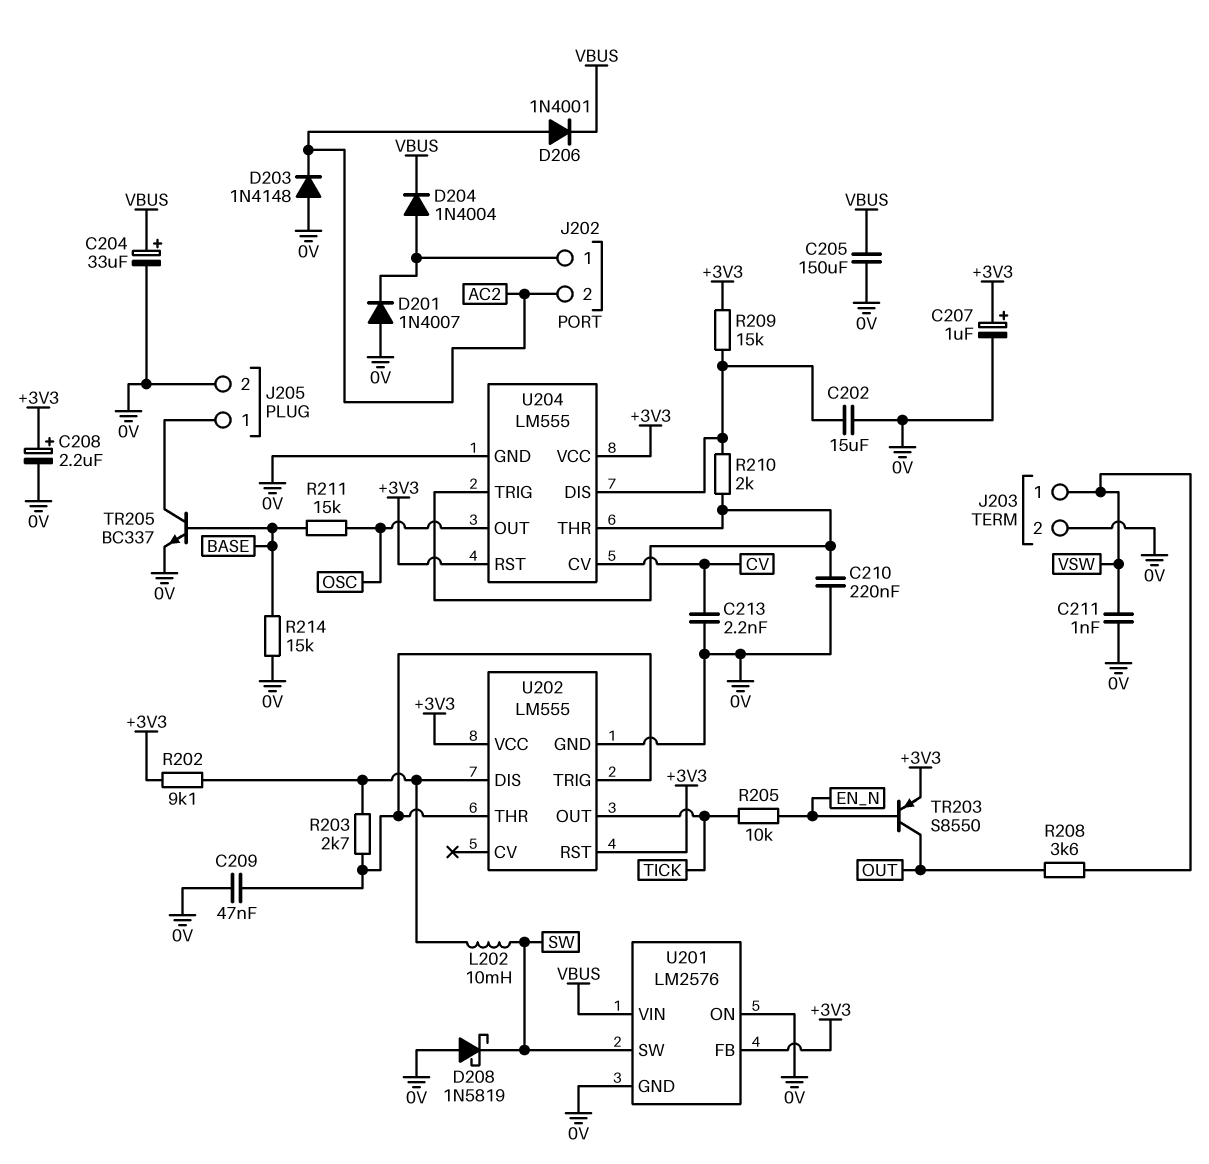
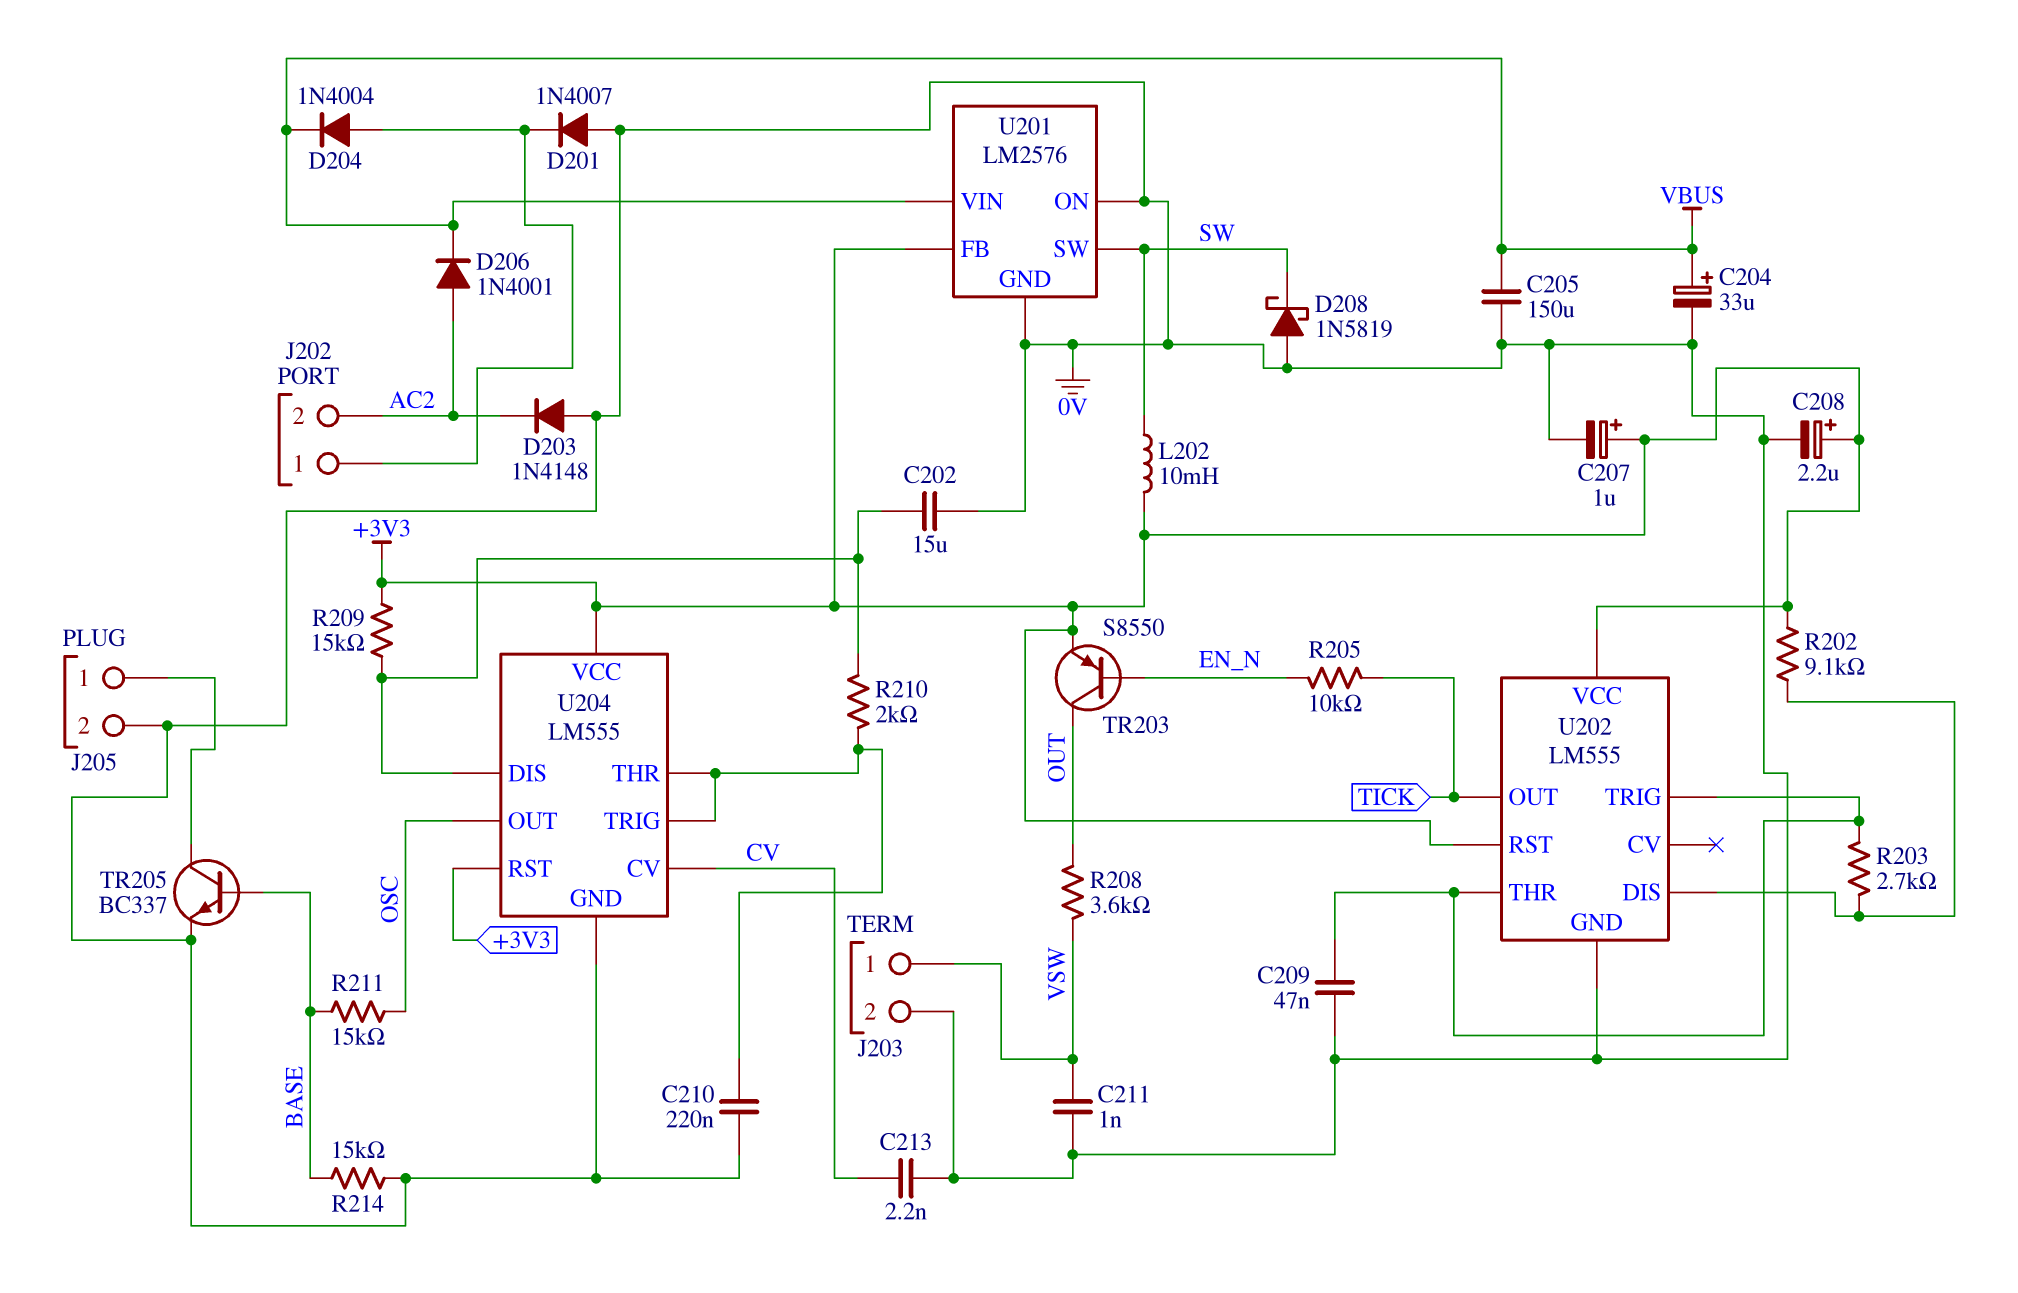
L202: 10mH (SW, U202/DIS) -> 10mH (+3V3, SW)

